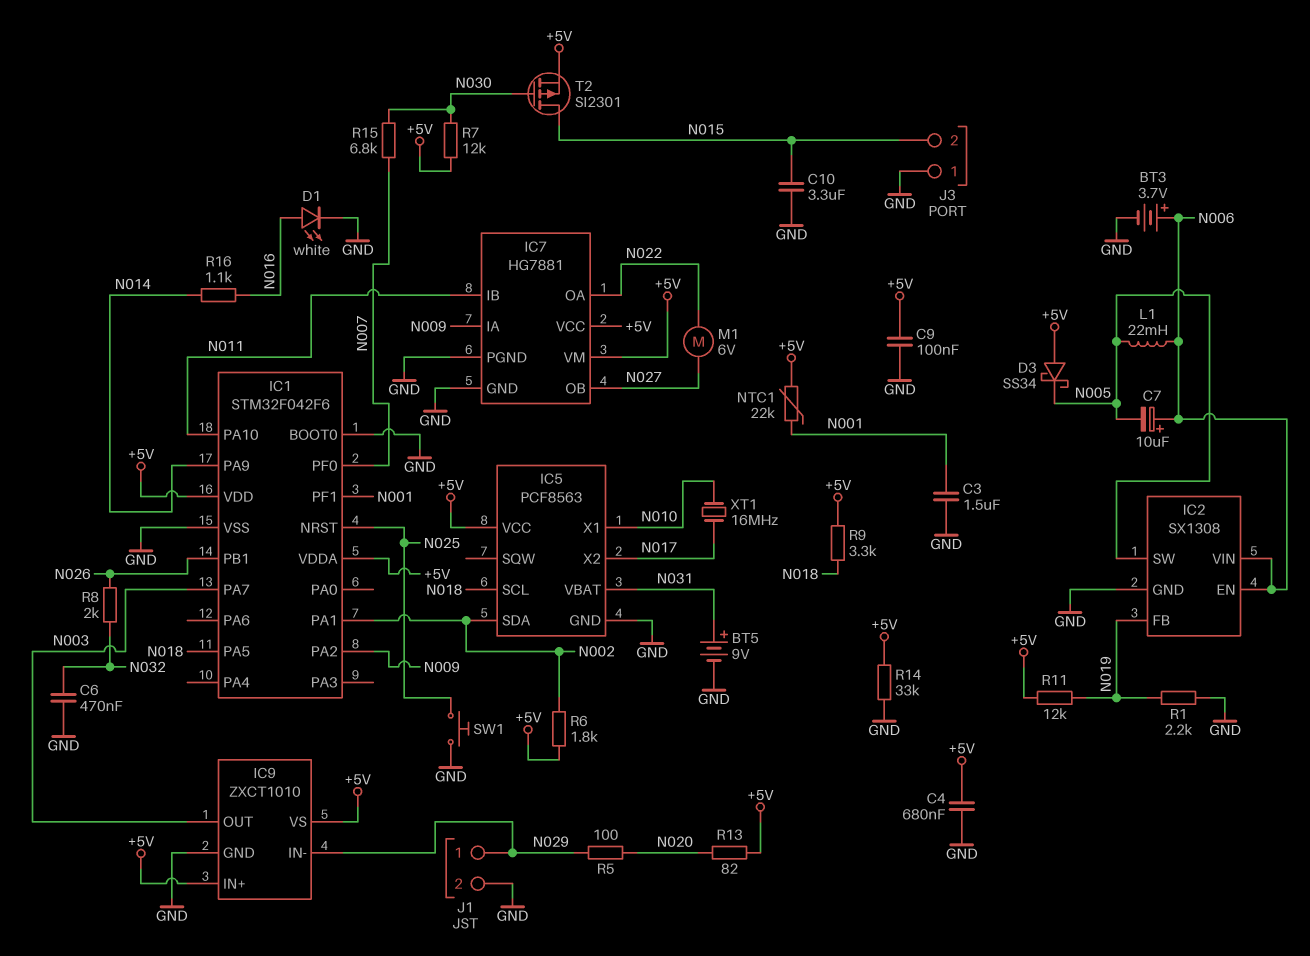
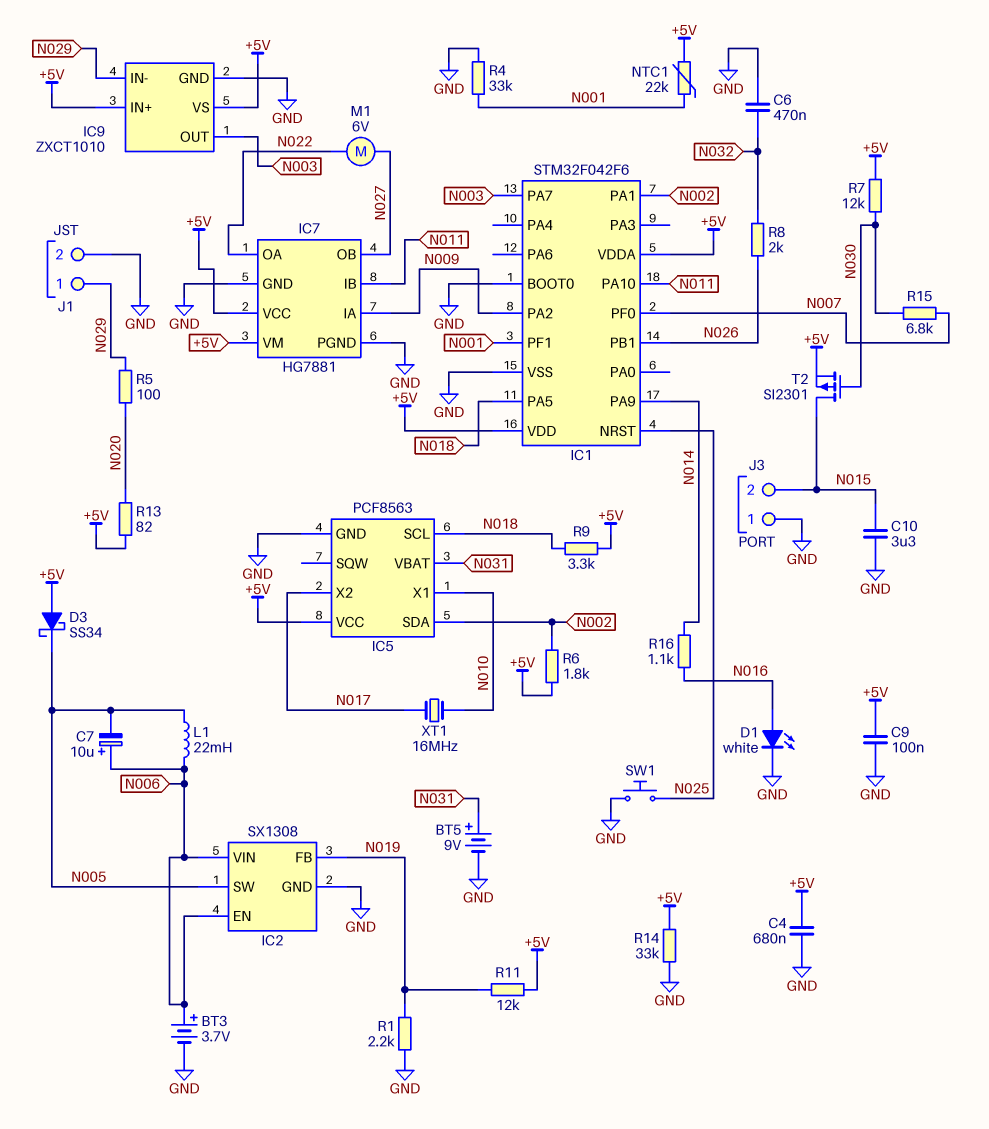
C3: 1.5uF (GND, N001) -> none
R4: none -> 33k (GND, N001)

